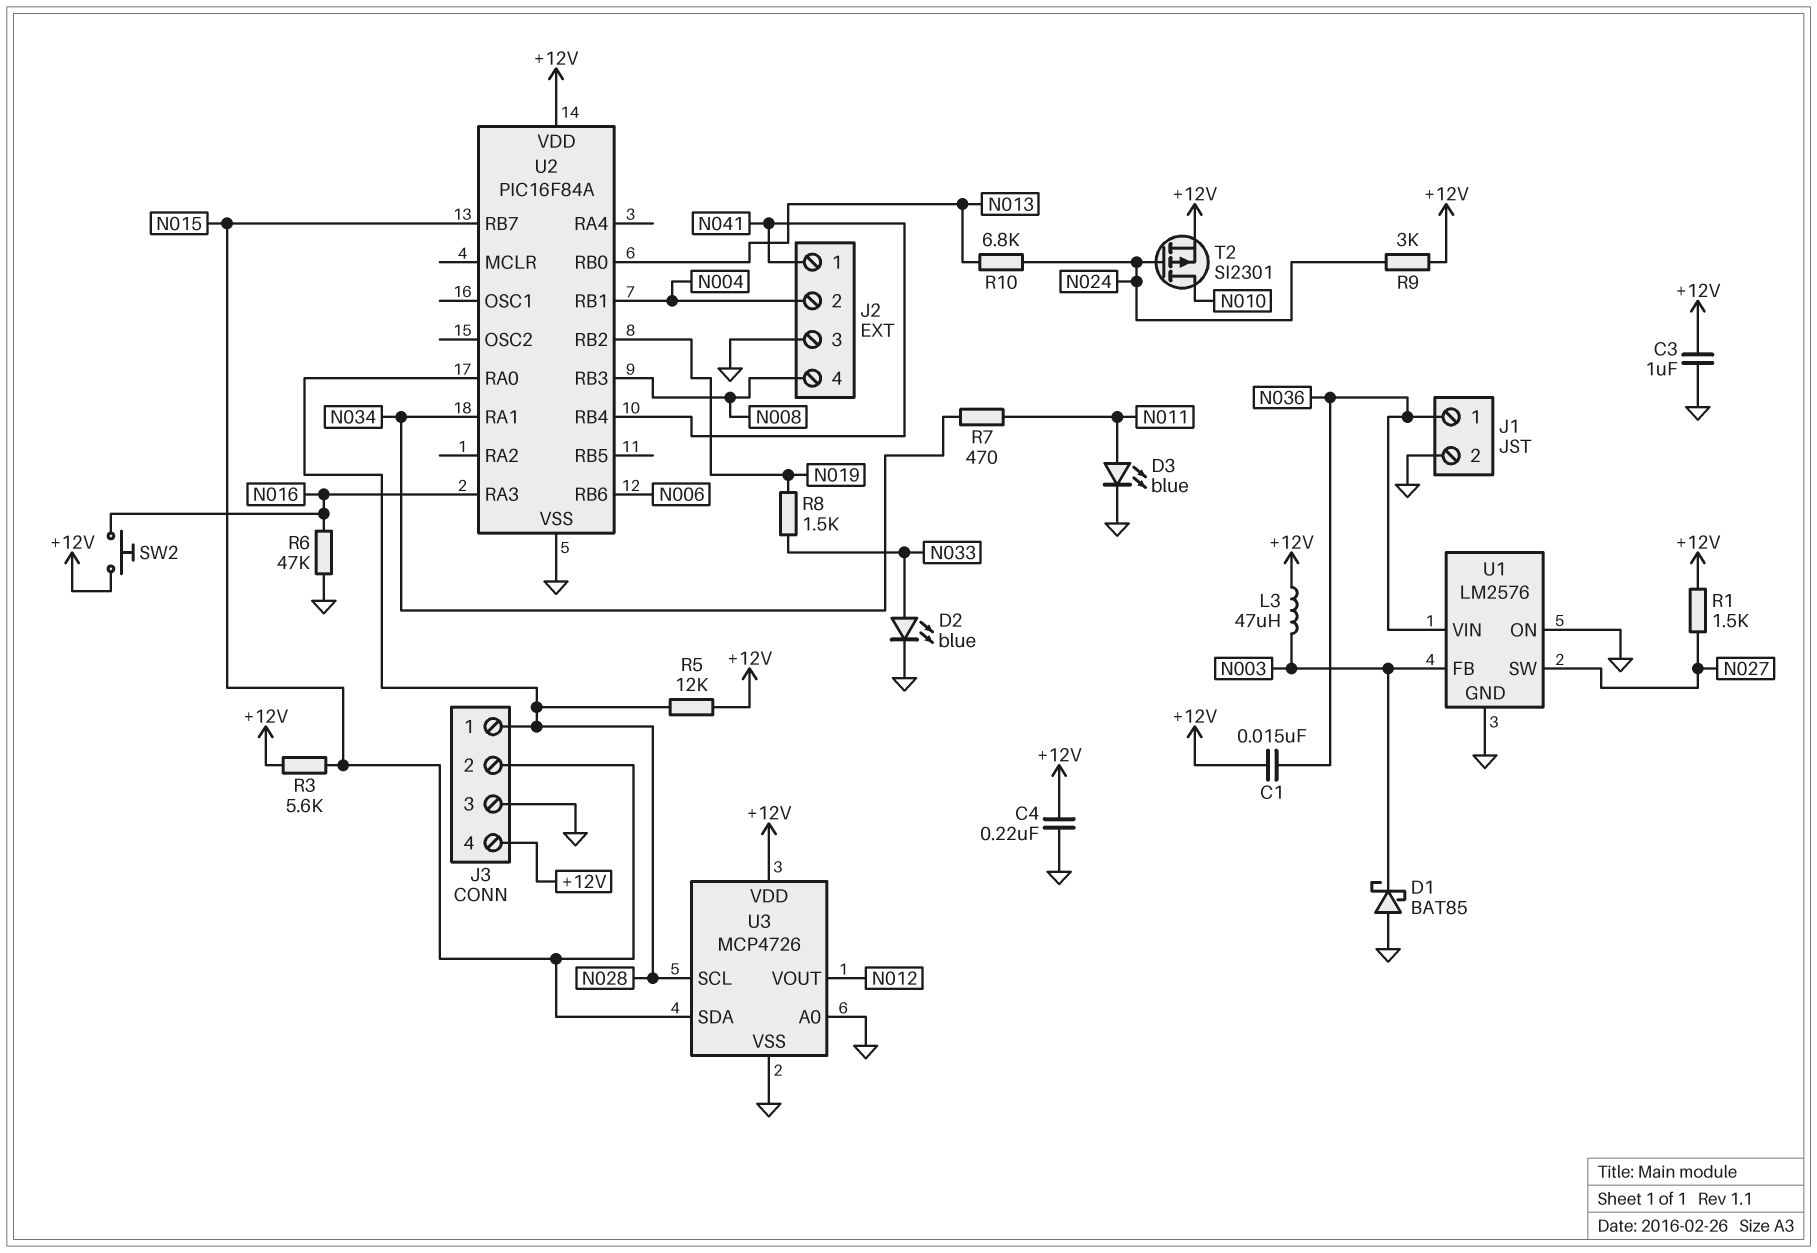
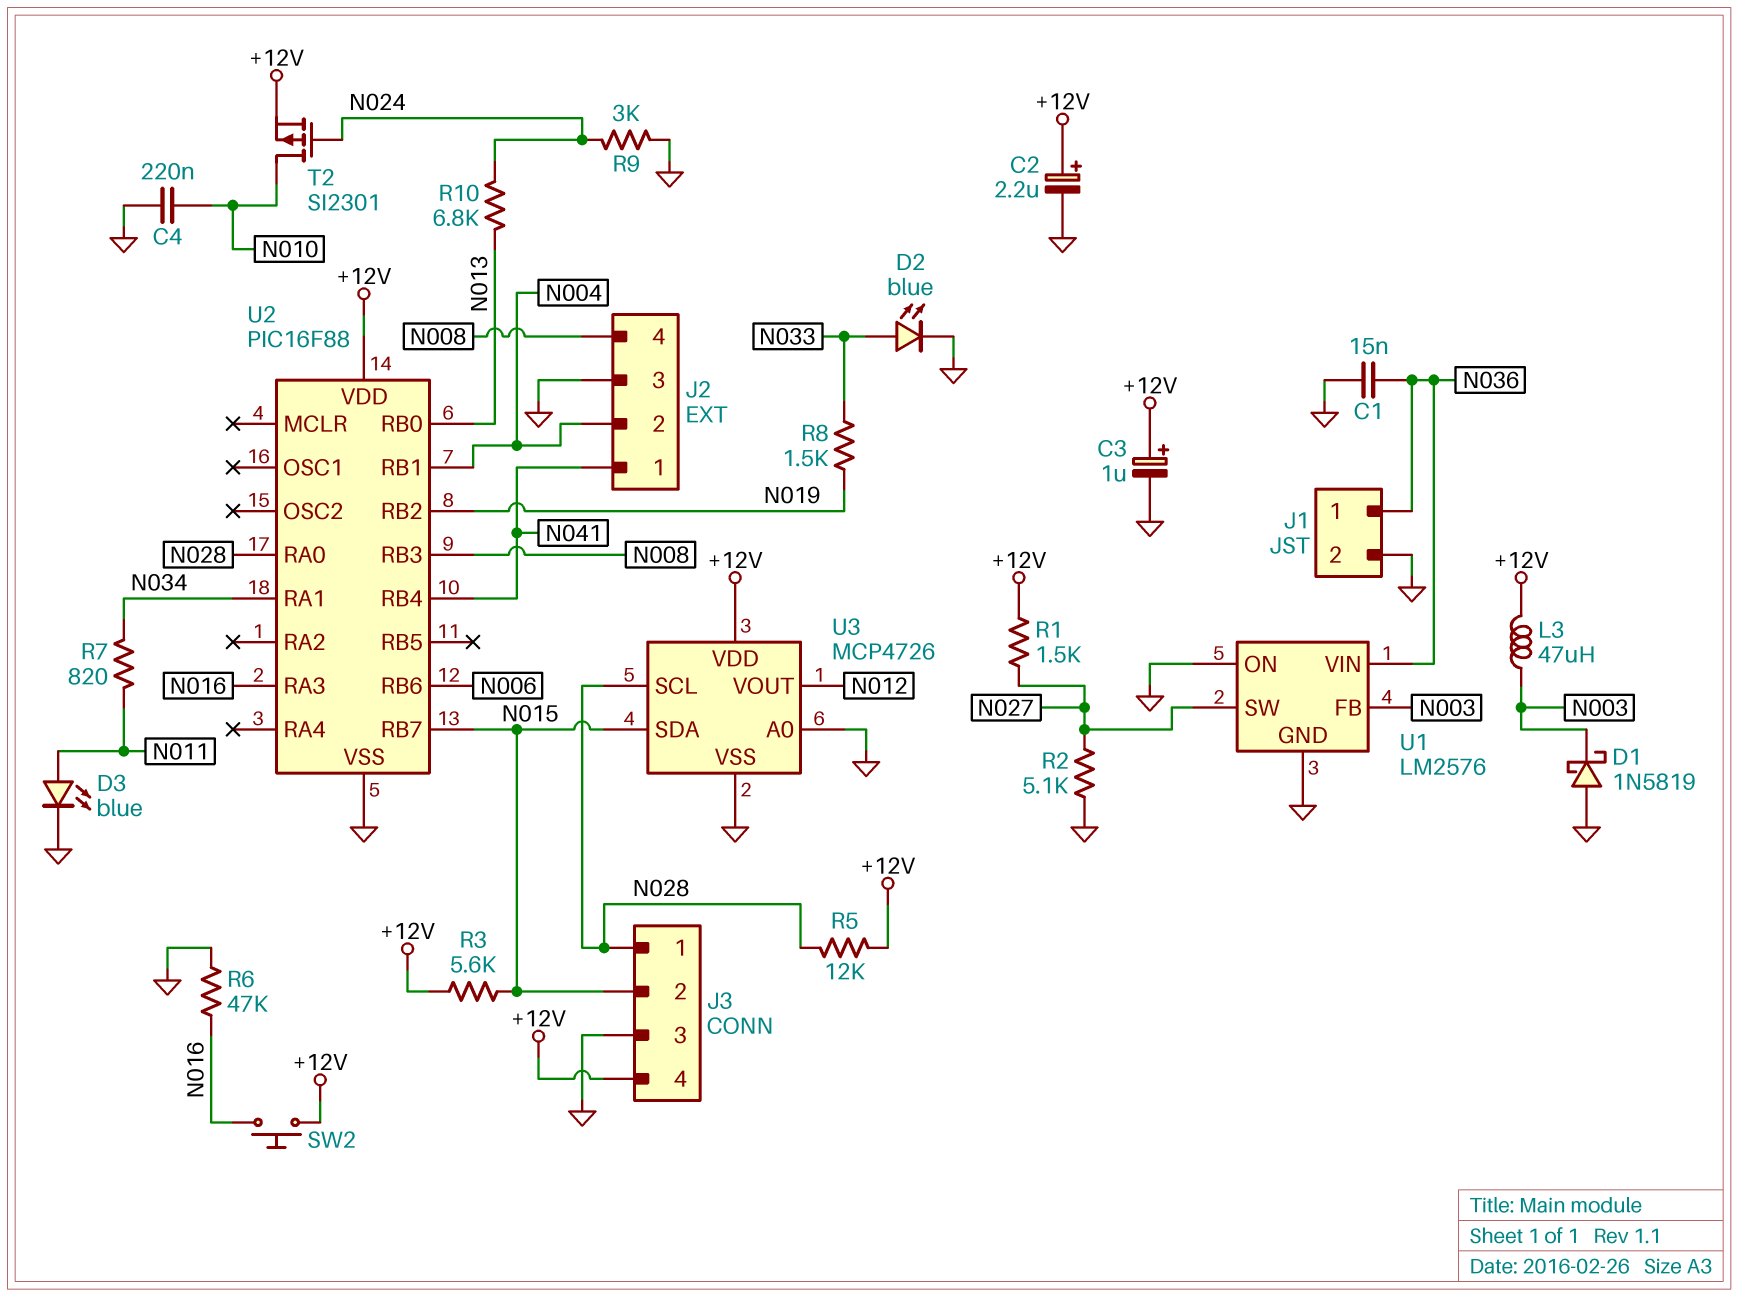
C1: 15nF (+12V, N036) -> 15nF (GND, N036)
C2: none -> 2.2uF (plus +12V, minus GND)
C3: 1uF (+12V, GND) -> 1uF (plus +12V, minus GND)
C4: 220nF (+12V, GND) -> 220nF (GND, N010)
D1: schottky BAT85 (A GND, K N003) -> schottky 1N5819 (A GND, K N003)
R2: none -> 5.1k (GND, N027)
R7: 470 (N011, N034) -> 820 (N011, N034)
R9: 3k (+12V, N024) -> 3k (GND, N024)
U2: PIC16F84A -> PIC16F88

